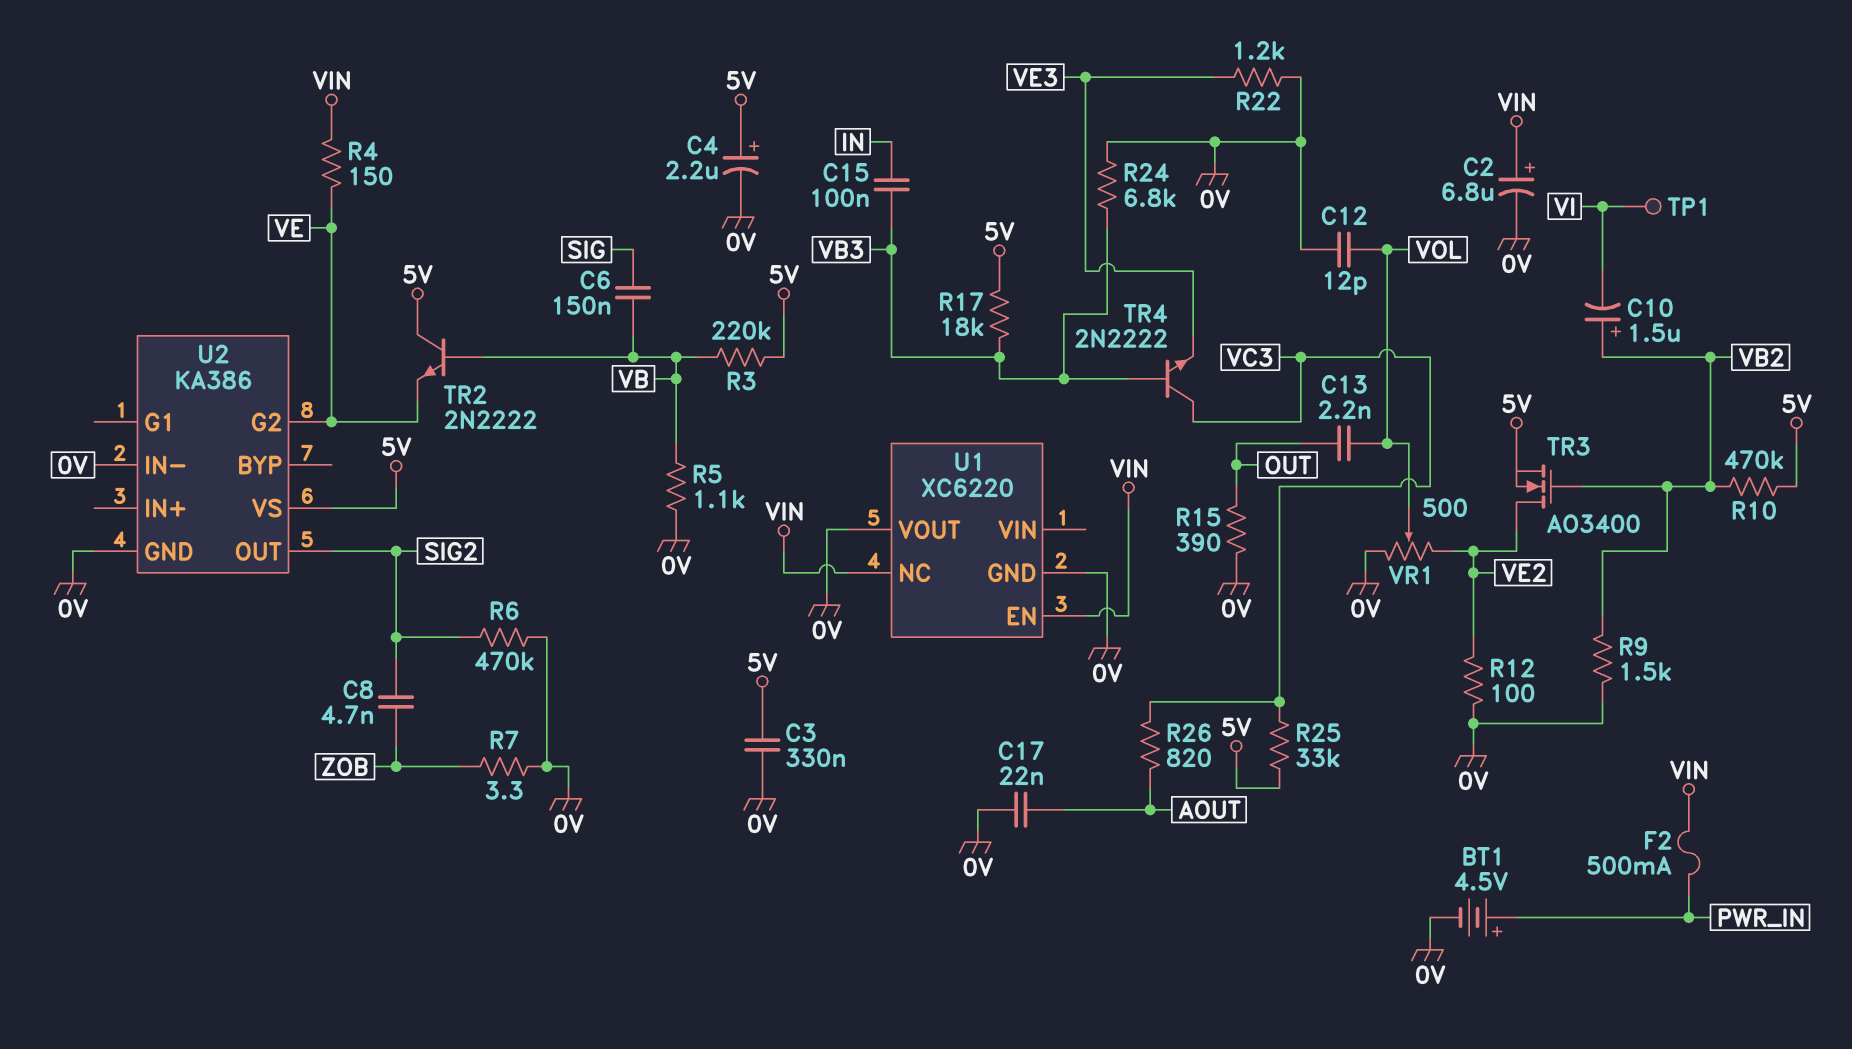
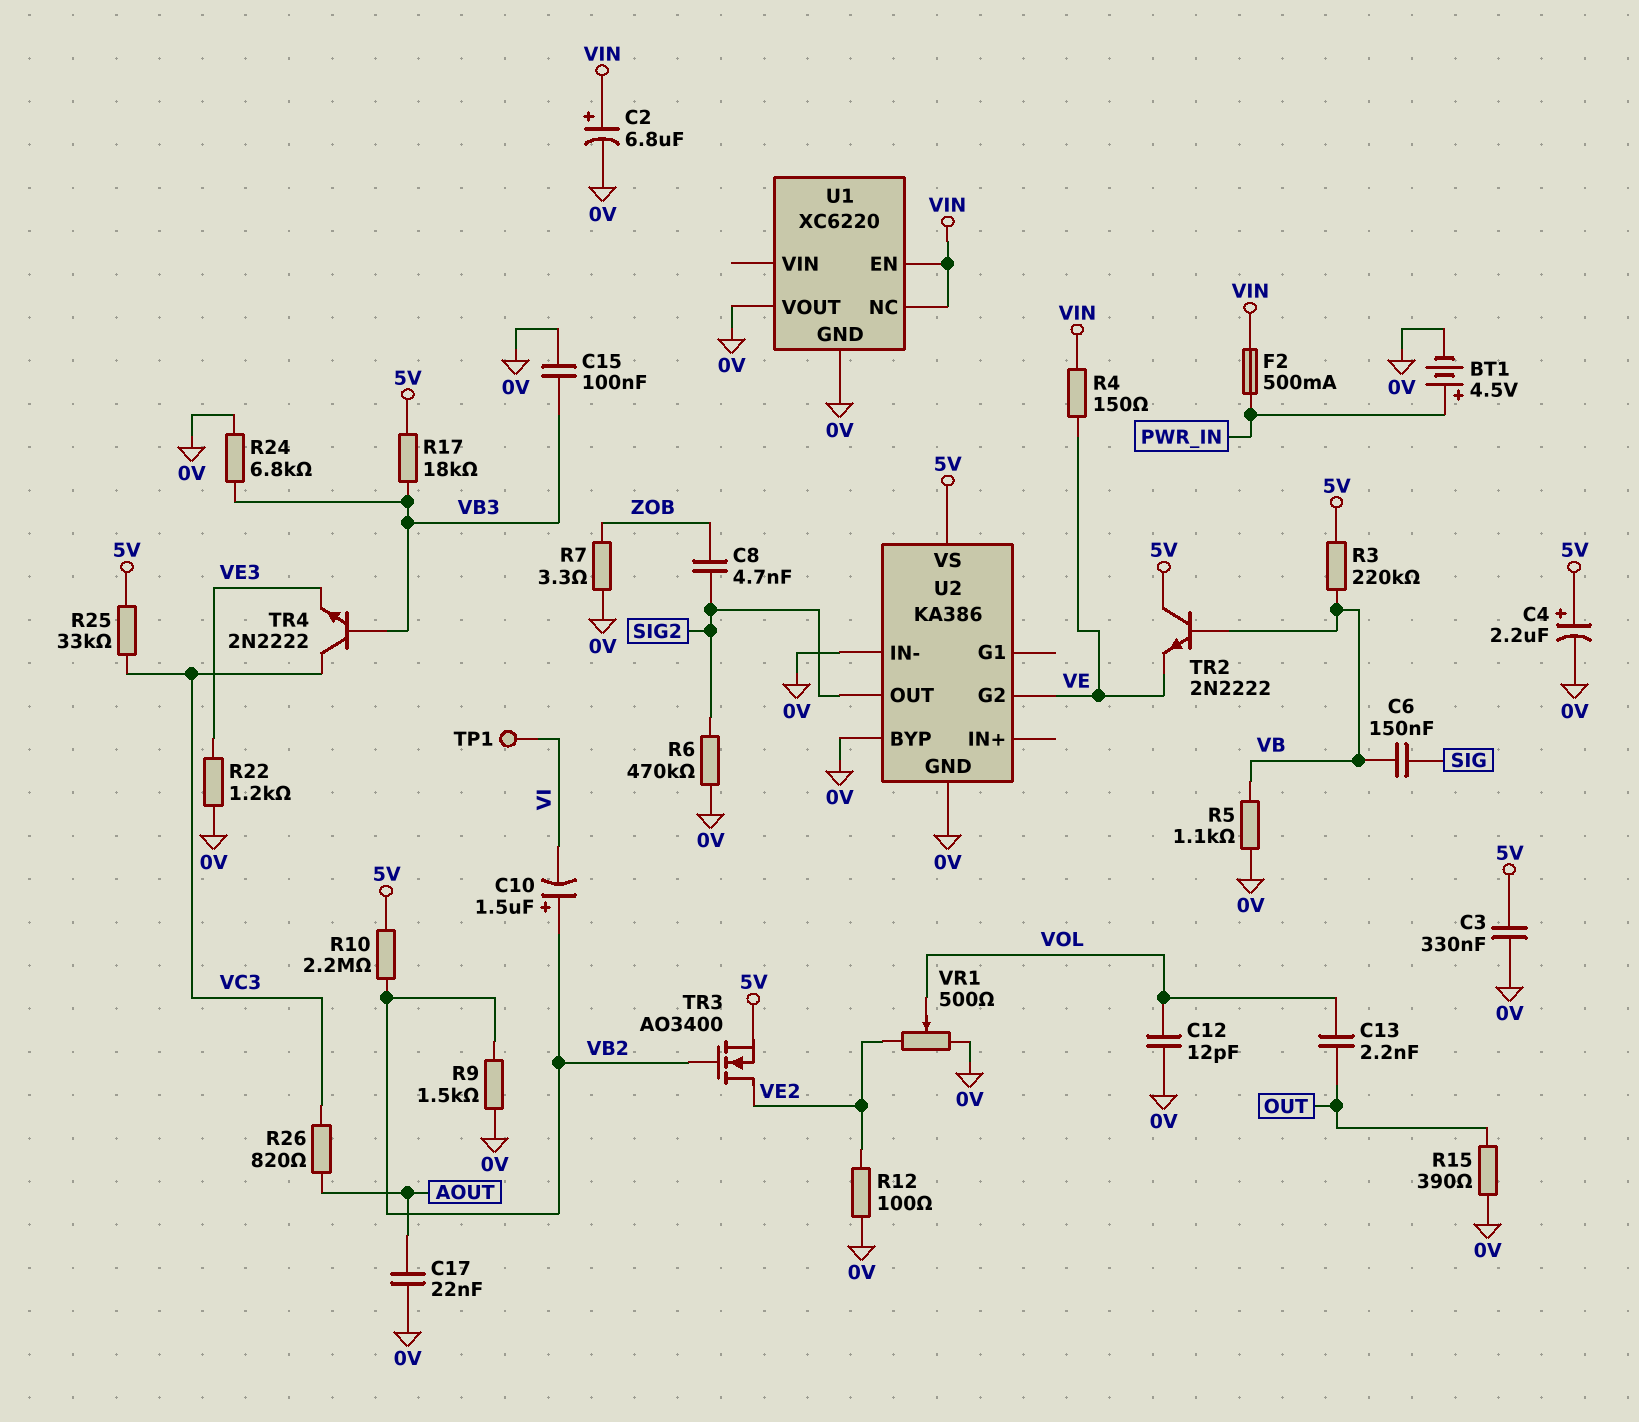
C15: 100nF (IN, VB3) -> 100nF (0V, VB3)
R10: 470k (5V, VB2) -> 2.2M (5V, VB2)
U2 pin BYP: none -> 0V

